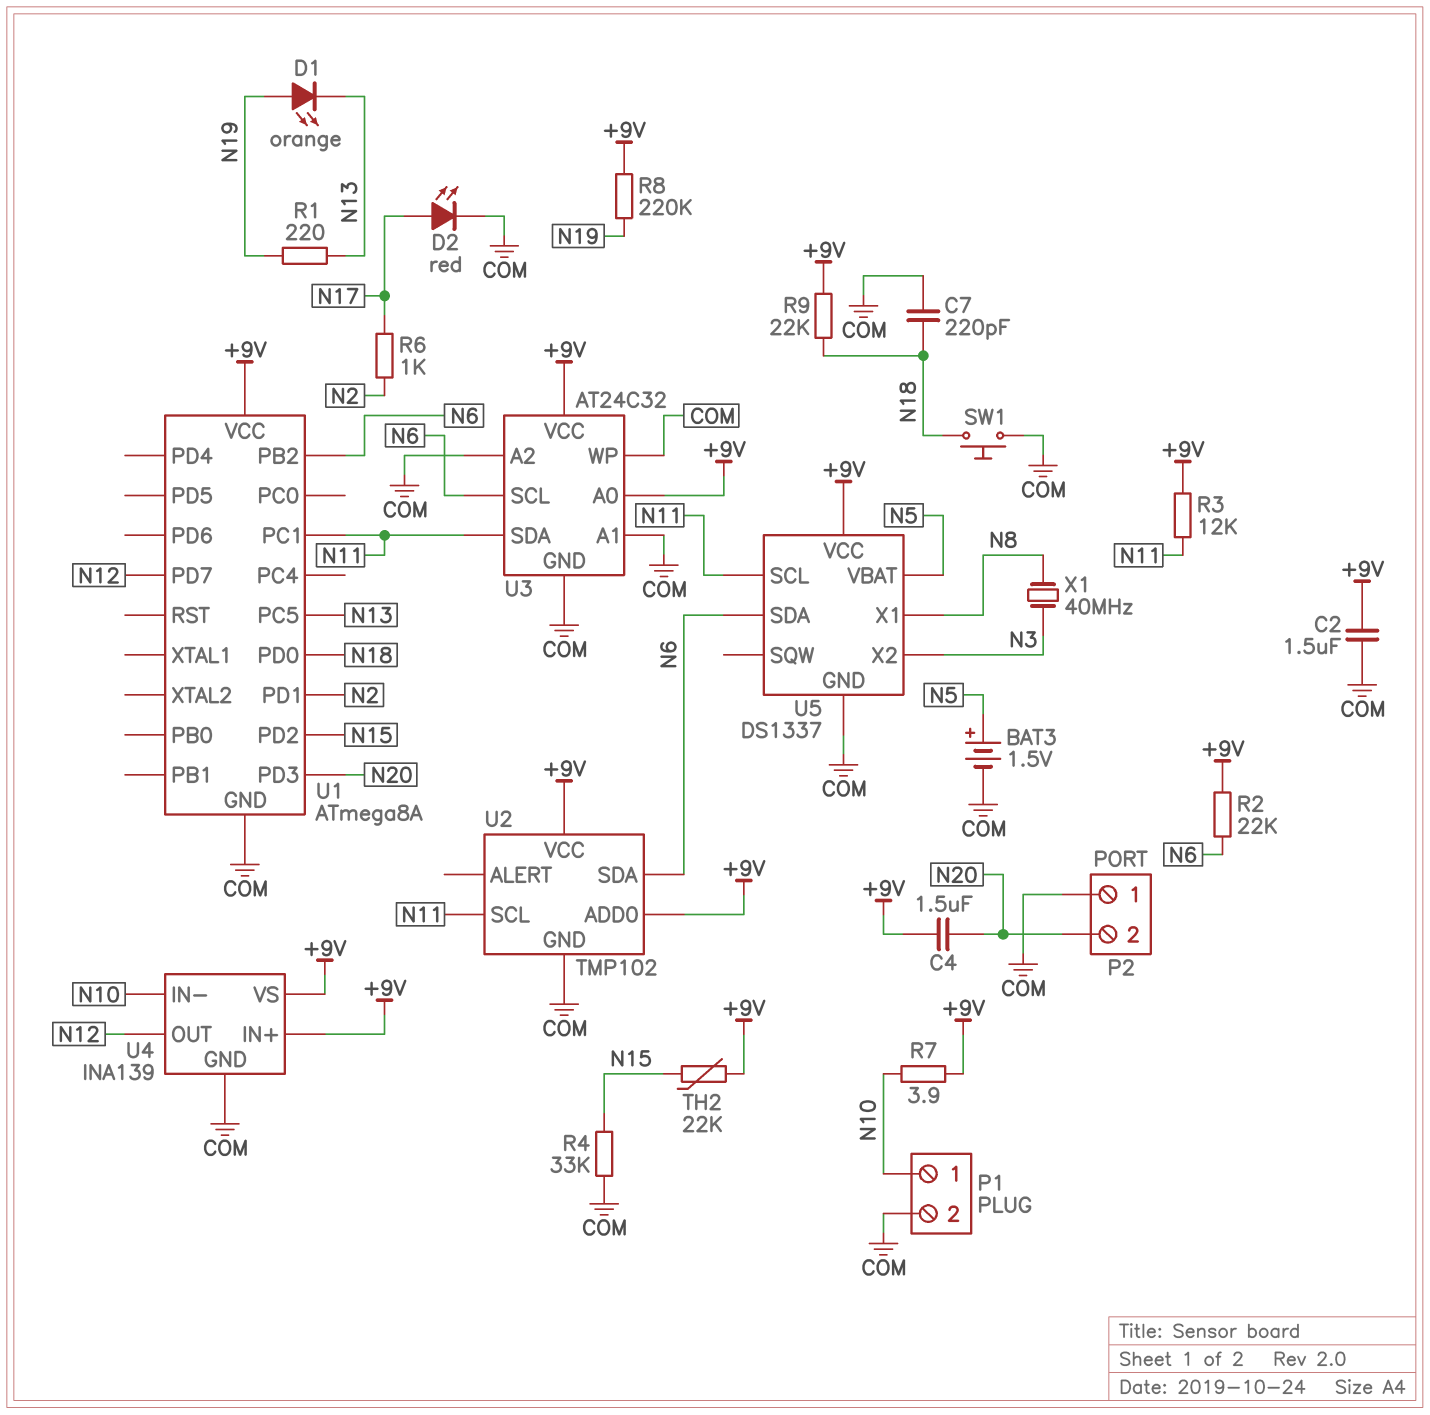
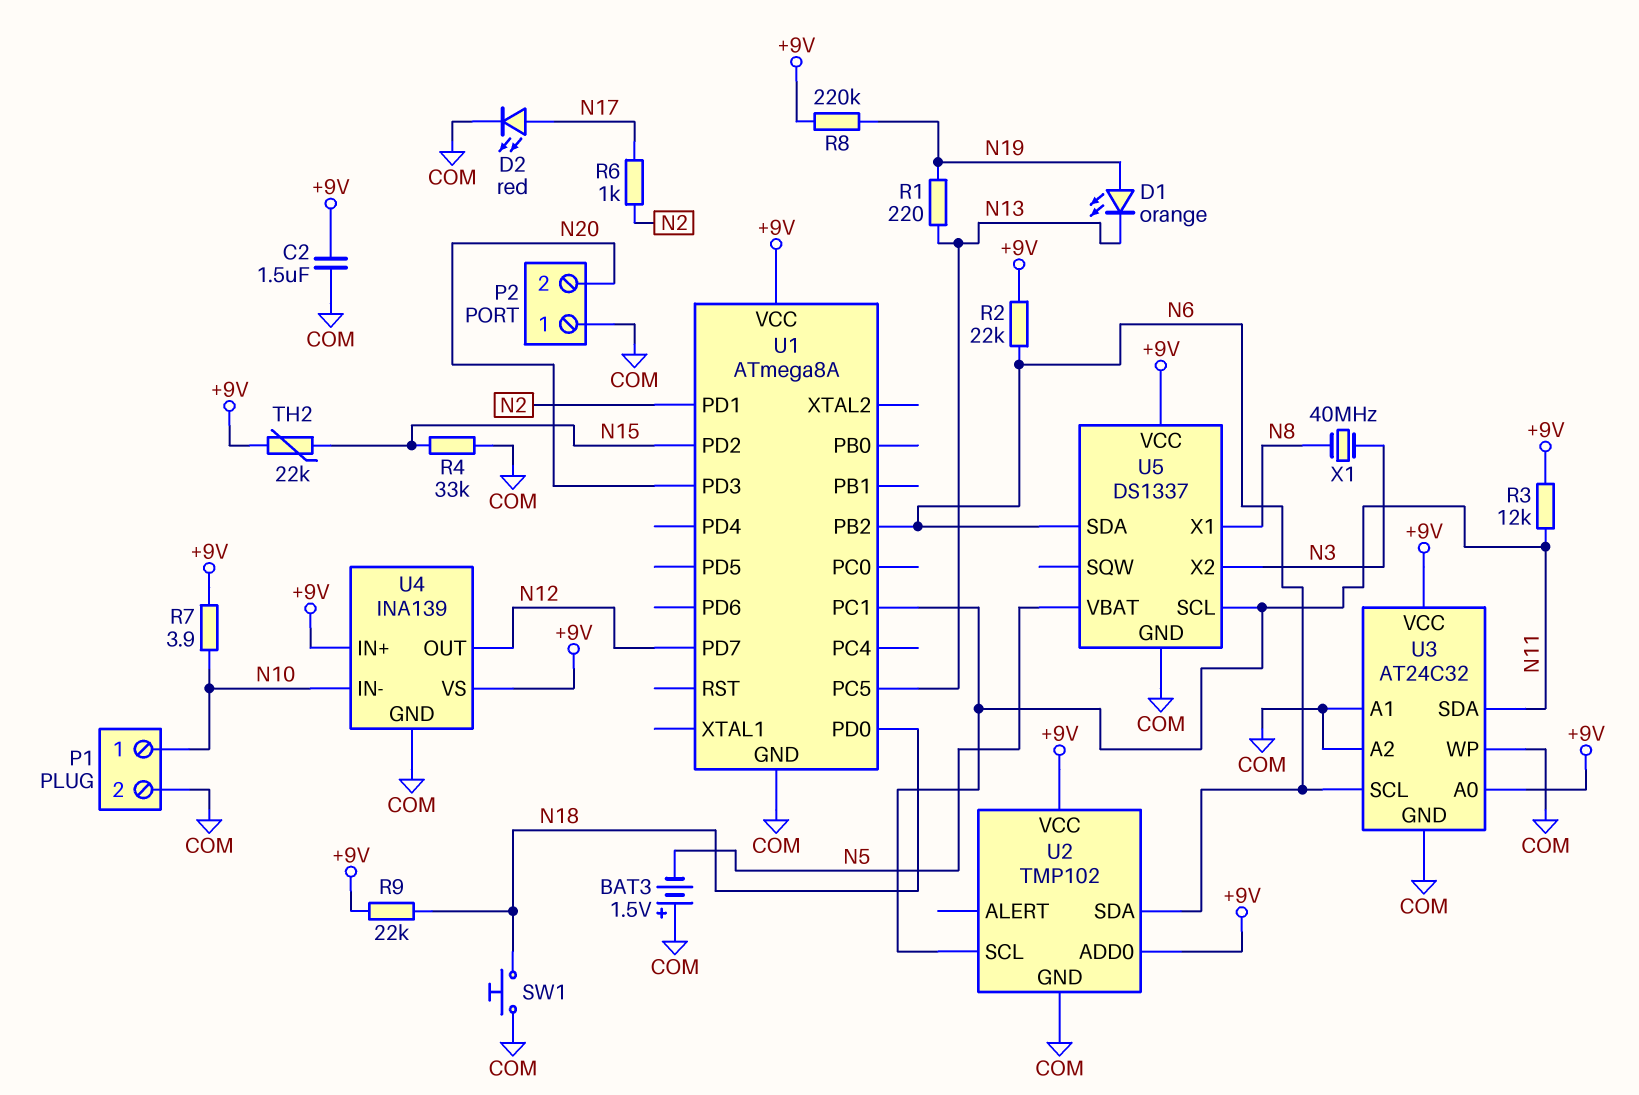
BAT3: 1.5V (plus N5, minus COM) -> 1.5V (plus COM, minus N5)
C4: 1.5uF (+9V, N20) -> none
C7: 220pF (COM, N18) -> none

